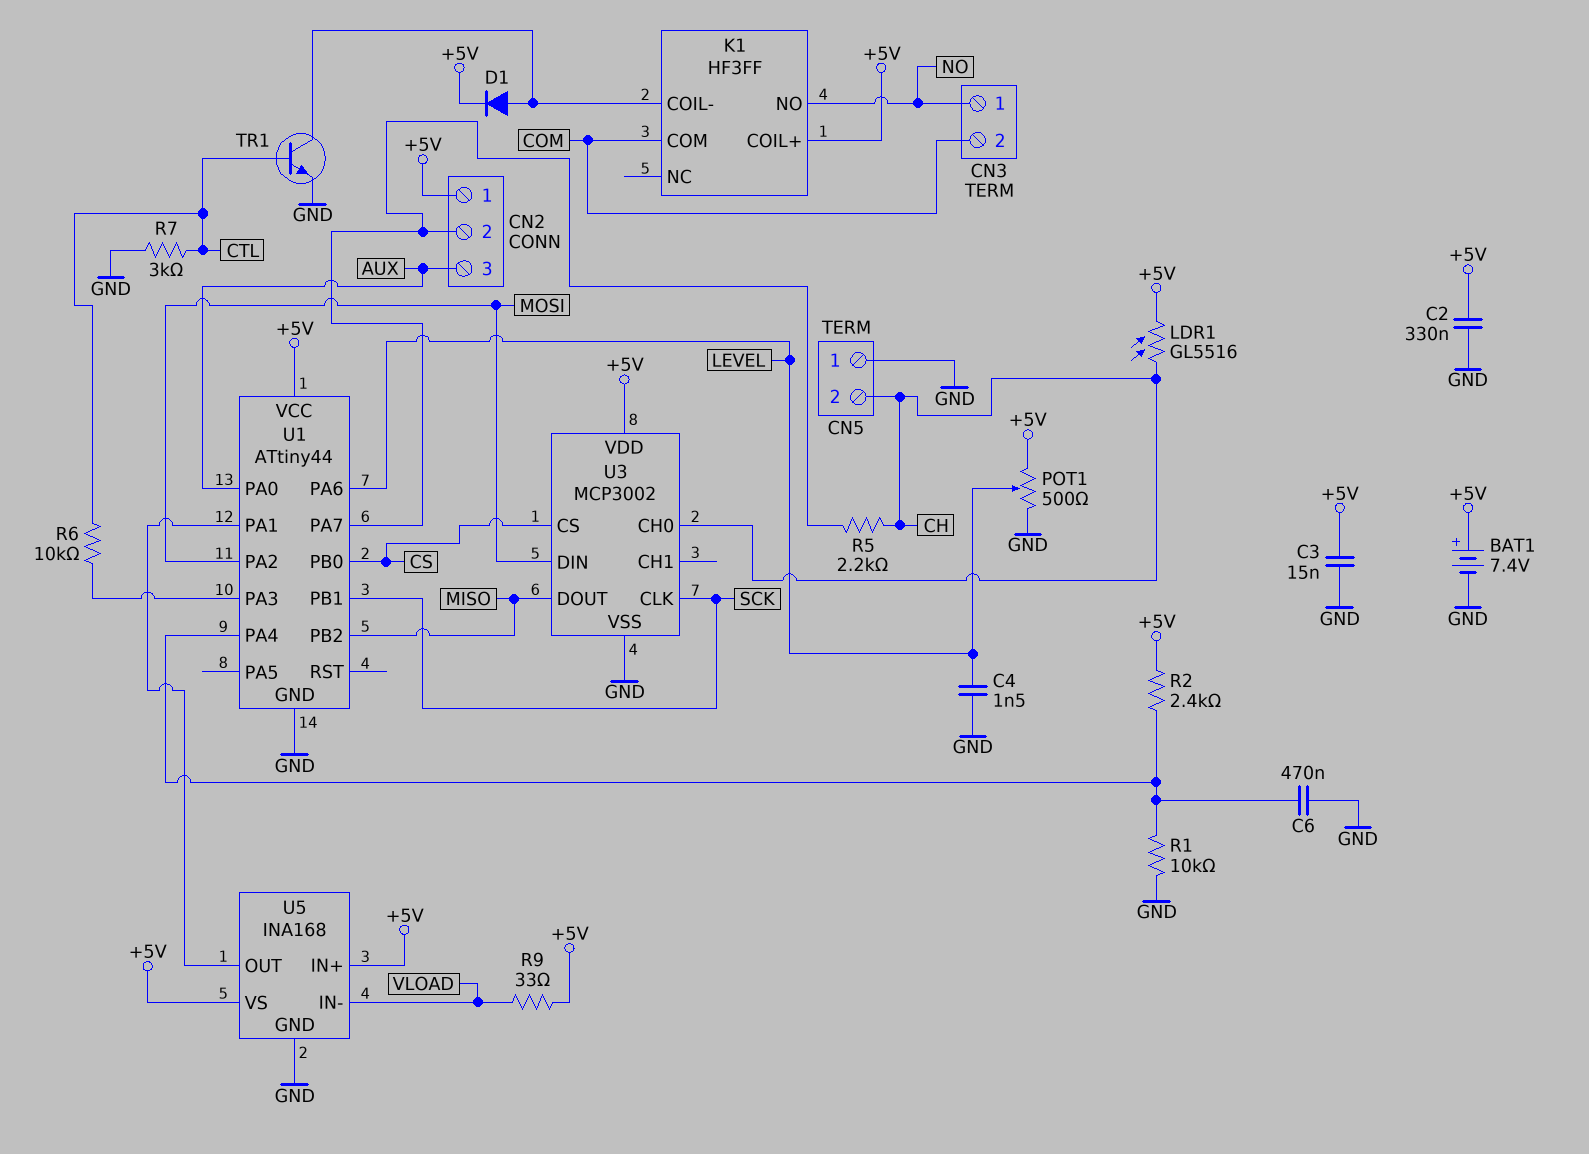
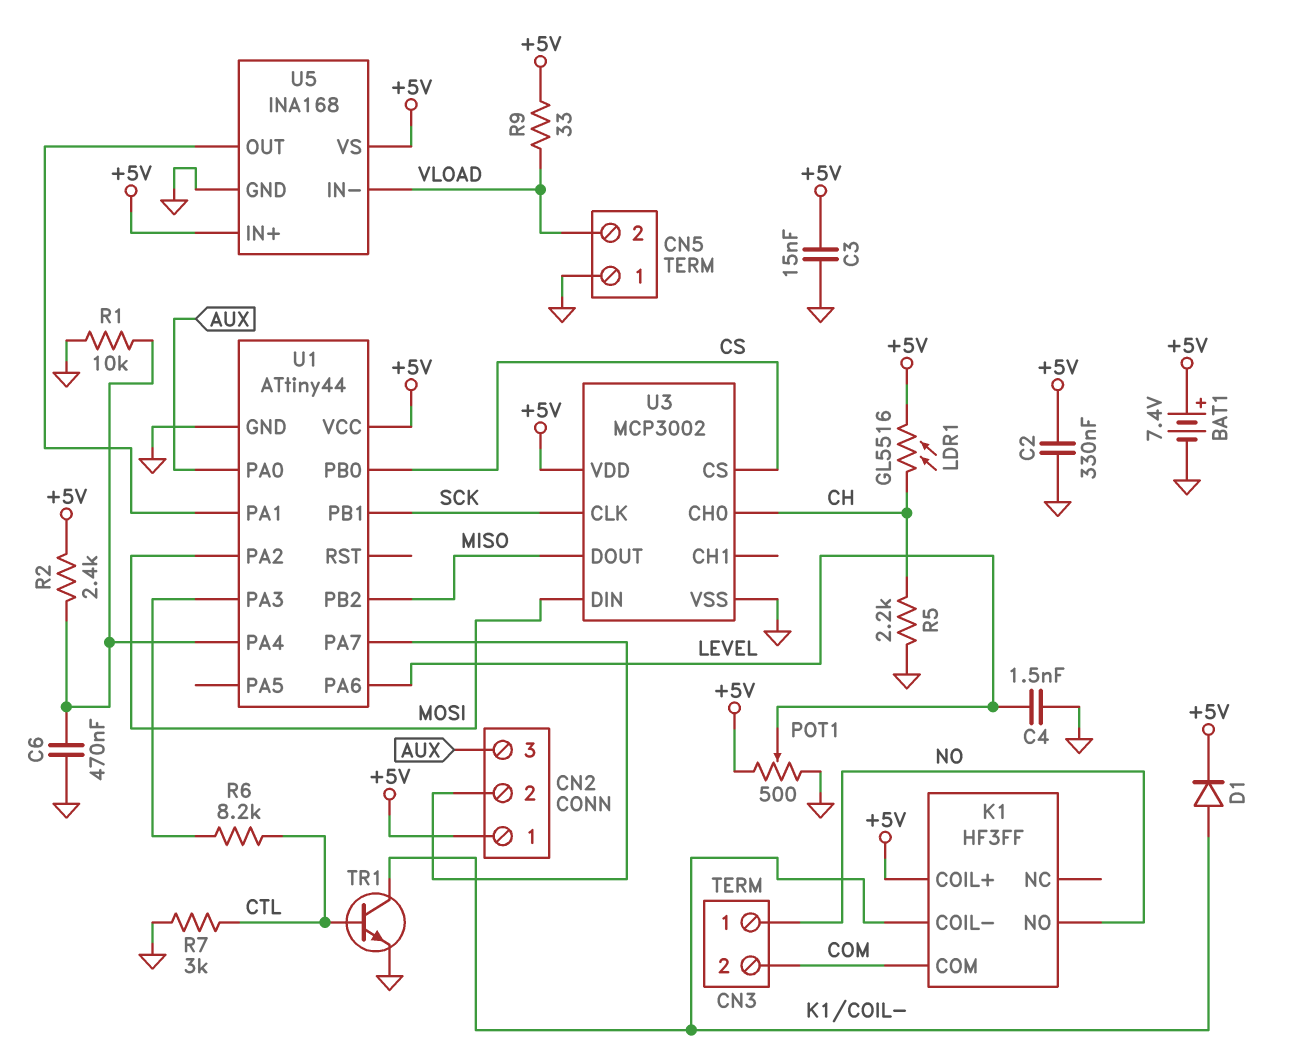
CN5 pin 2: CH -> VLOAD
R5: 2.2k (CH, CN2/2) -> 2.2k (CH, GND)
R6: 10k (CTL, U1/PA3) -> 8.2k (CTL, U1/PA3)

